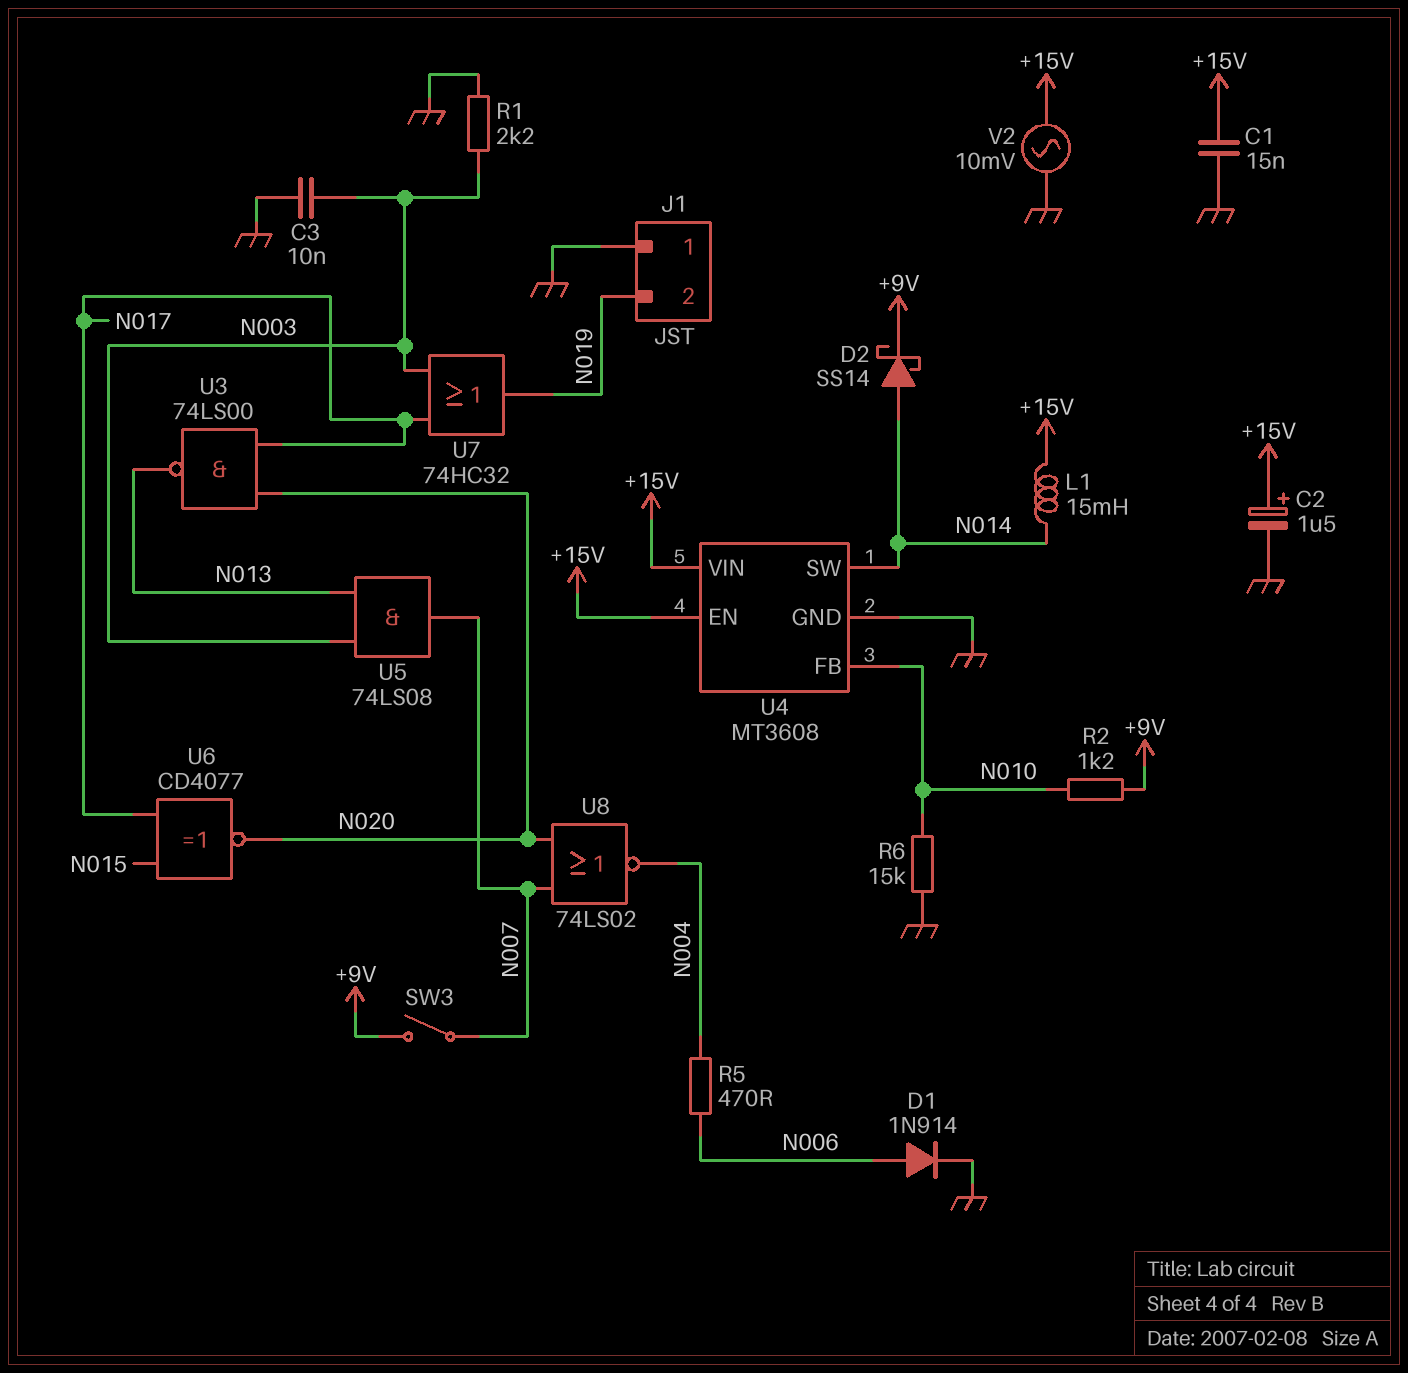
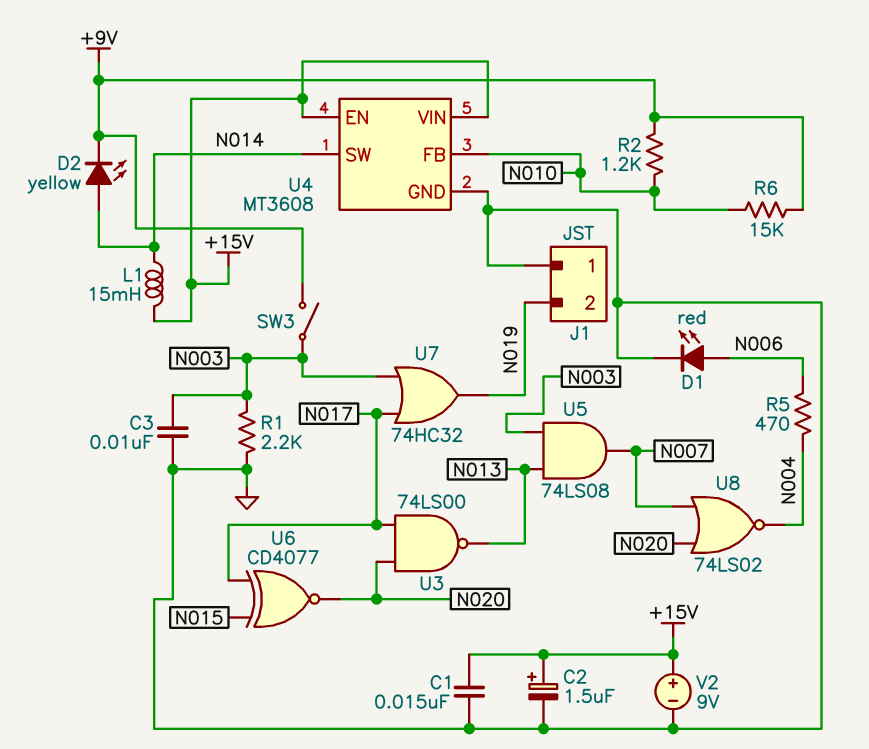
D1: diode 1N914 (A N006, K GND) -> LED red (A N006, K GND)
D2: schottky SS14 (A N014, K +9V) -> LED yellow (A N014, K +9V)
R6: 15k (GND, N010) -> 15k (+9V, N010)
SW3: switch (+9V, N007) -> switch (+9V, N003)
V2: AC 10mV (+15V, GND) -> 9V (plus +15V, minus GND)

